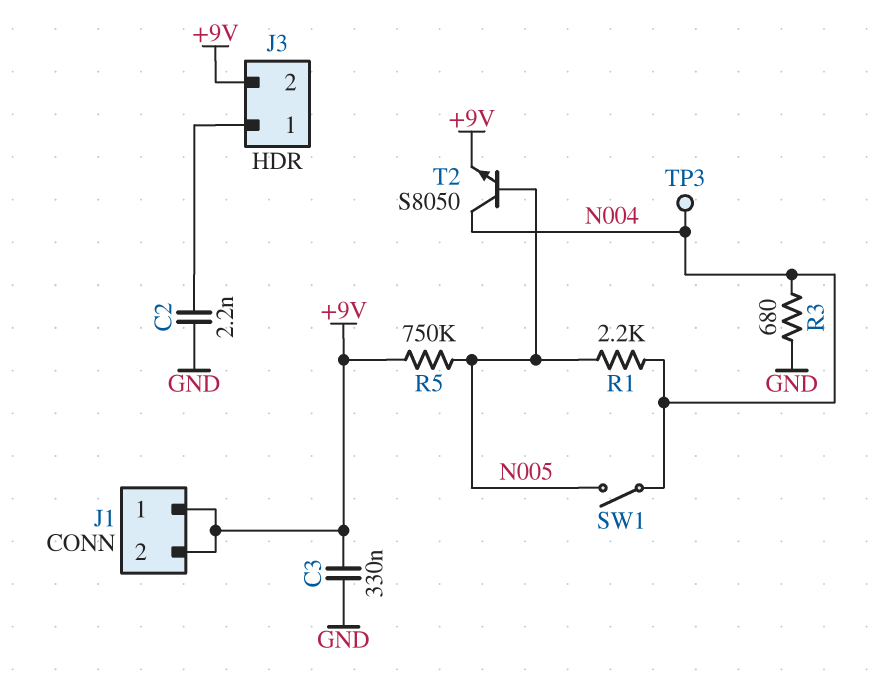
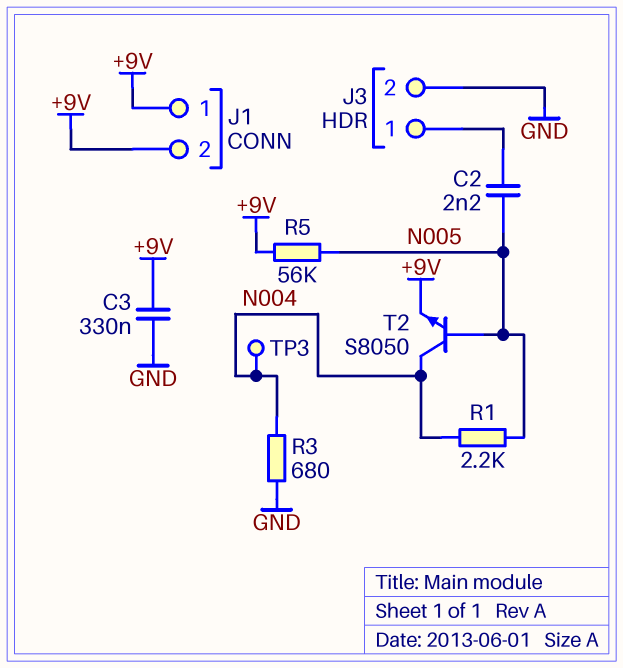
C2: 2.2nF (GND, J3/1) -> 2.2nF (J3/1, N005)
J3 pin 2: +9V -> GND
R5: 750k (+9V, N005) -> 56k (+9V, N005)
SW1: switch (N004, N005) -> none

